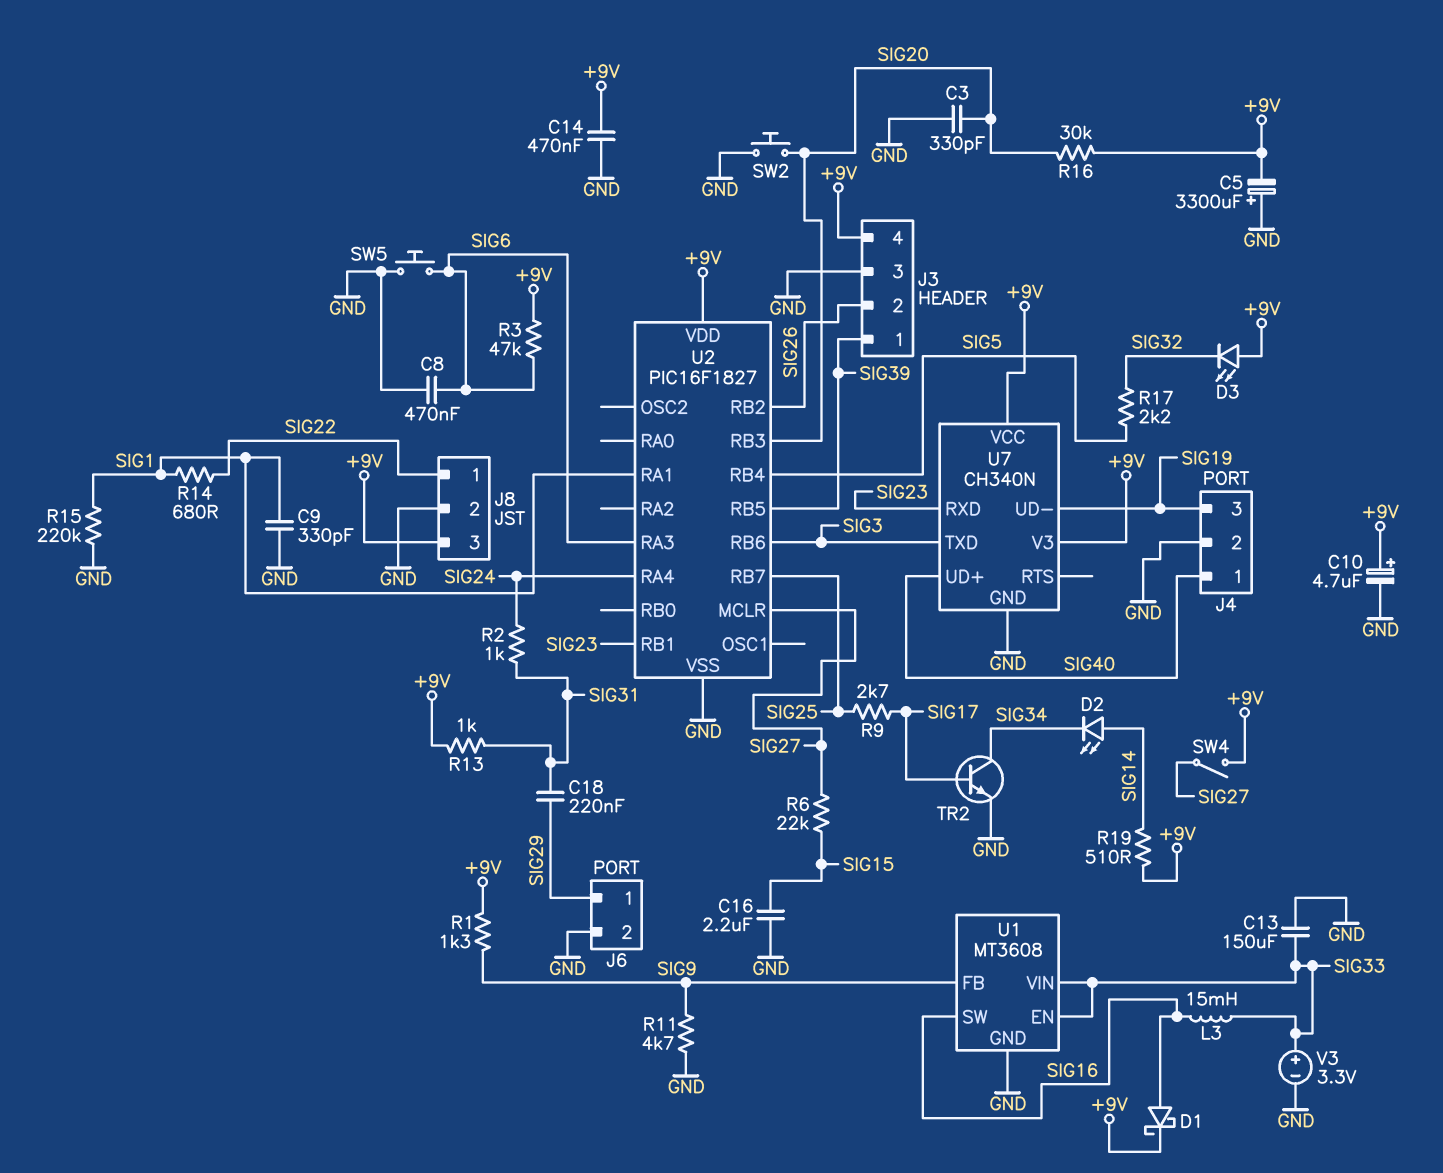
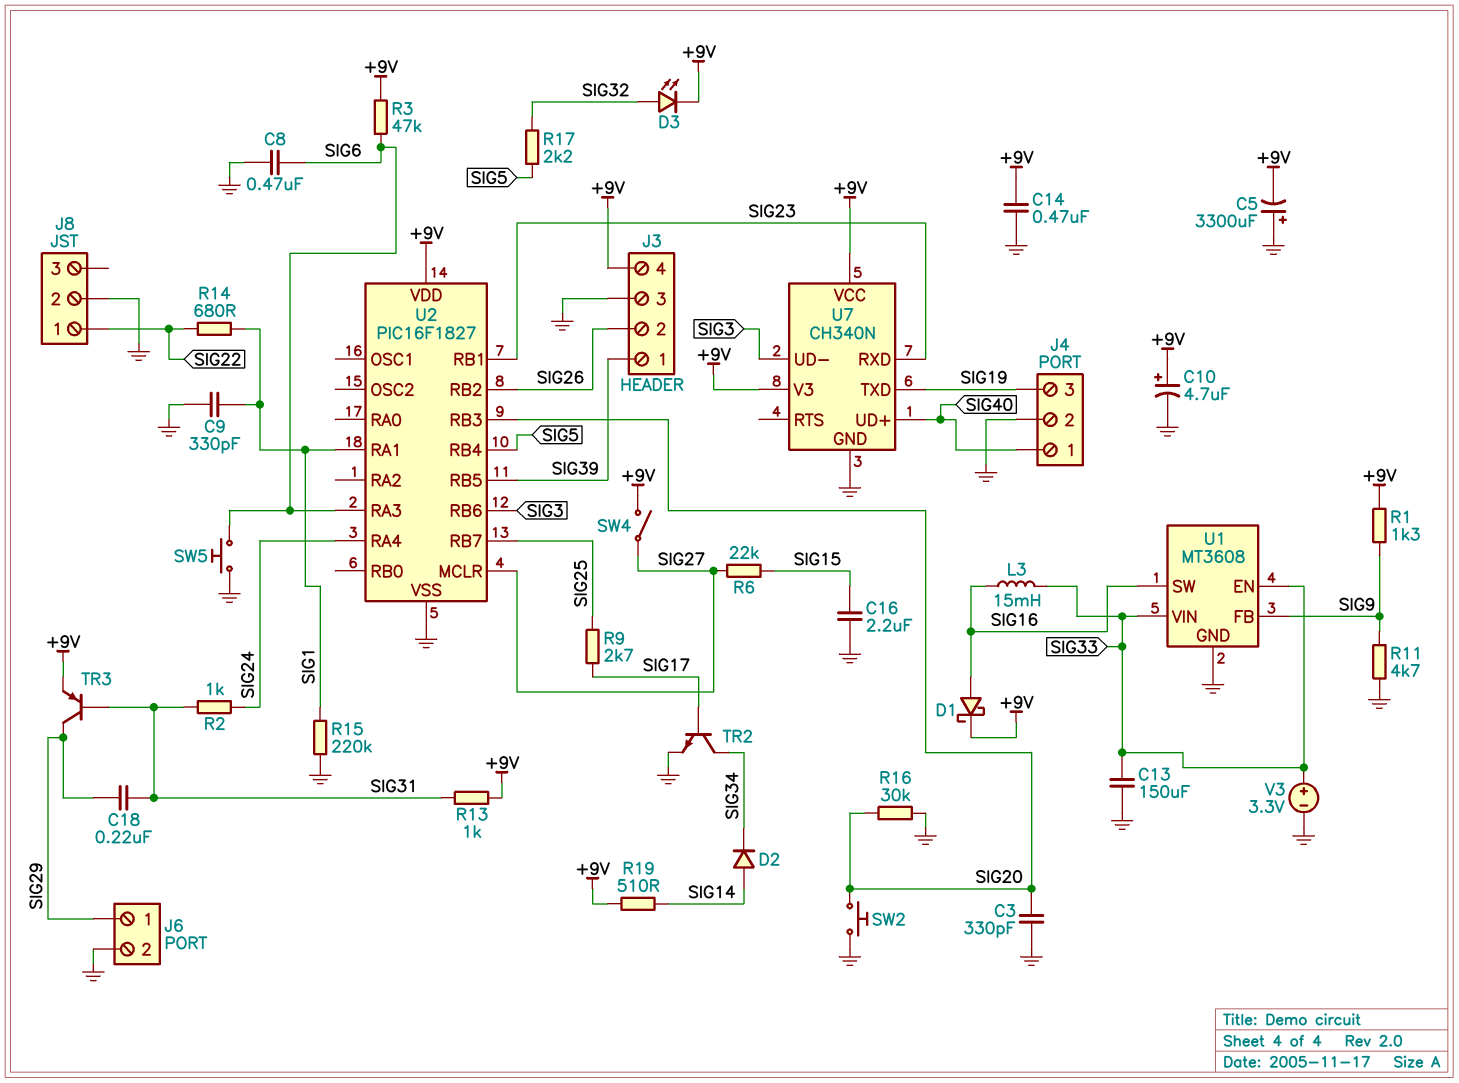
D2: LED (A SIG14, K SIG34) -> diode (A SIG14, K SIG34)
D3: LED (A +9V, K SIG32) -> LED (A SIG32, K +9V)
J8 pin 3: +9V -> none
R16: 30k (+9V, SIG20) -> 30k (GND, SIG20)
TR3: none -> PNP (B SIG31, C SIG29, E +9V)
U7 pin TXD: SIG3 -> SIG19
U7 pin UD-: SIG19 -> SIG3

